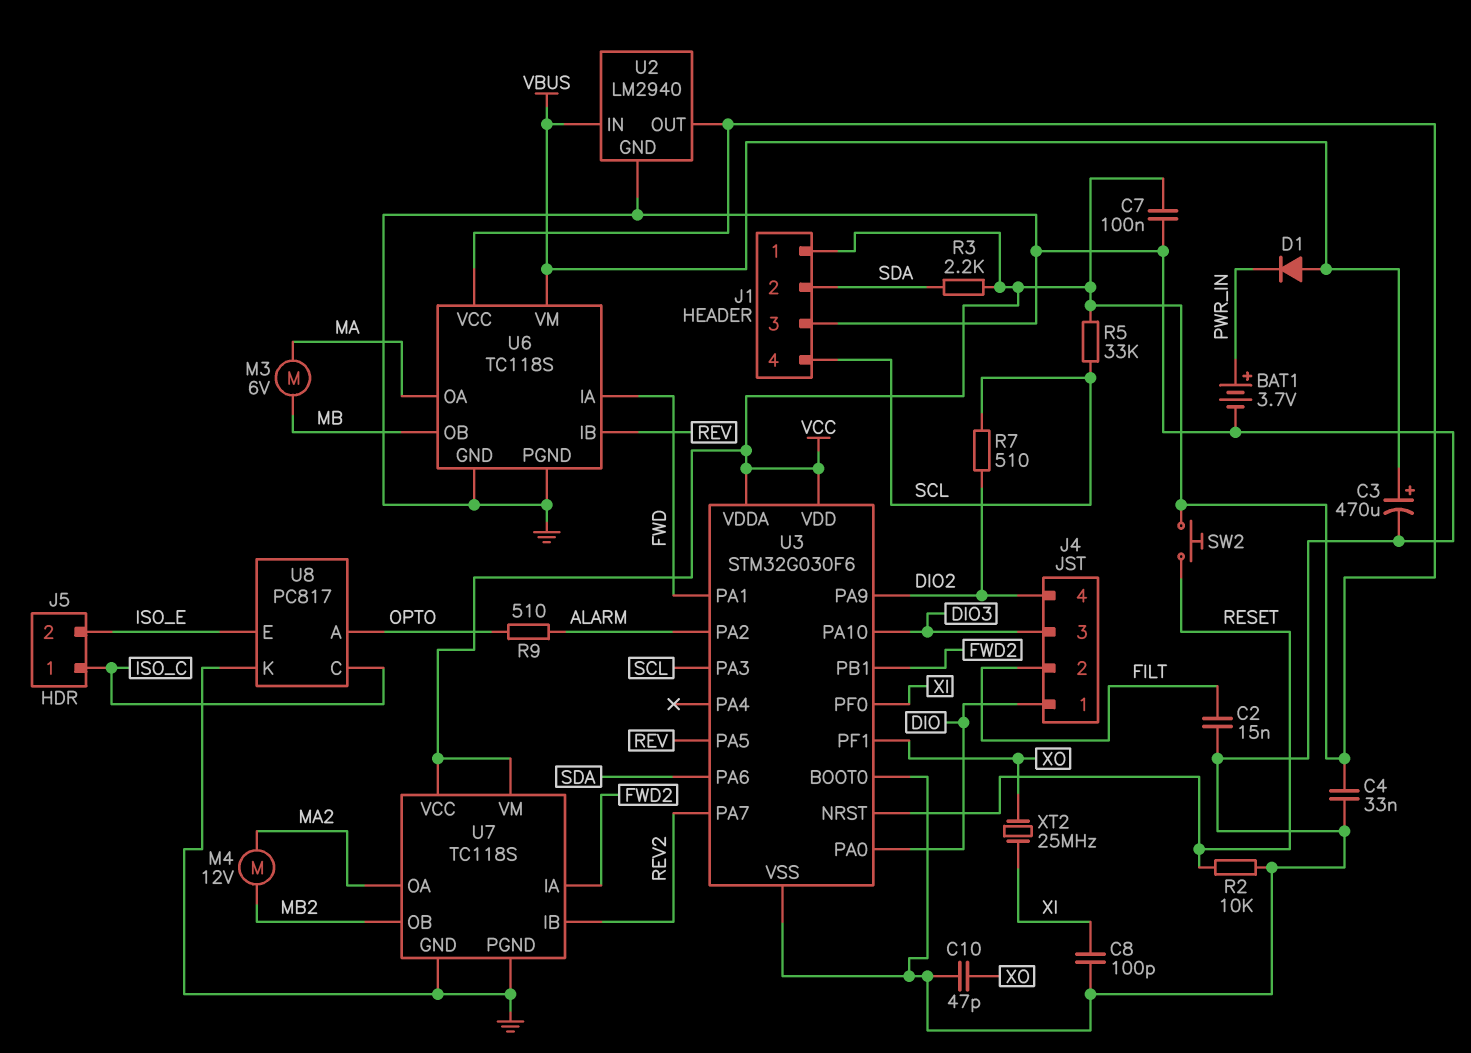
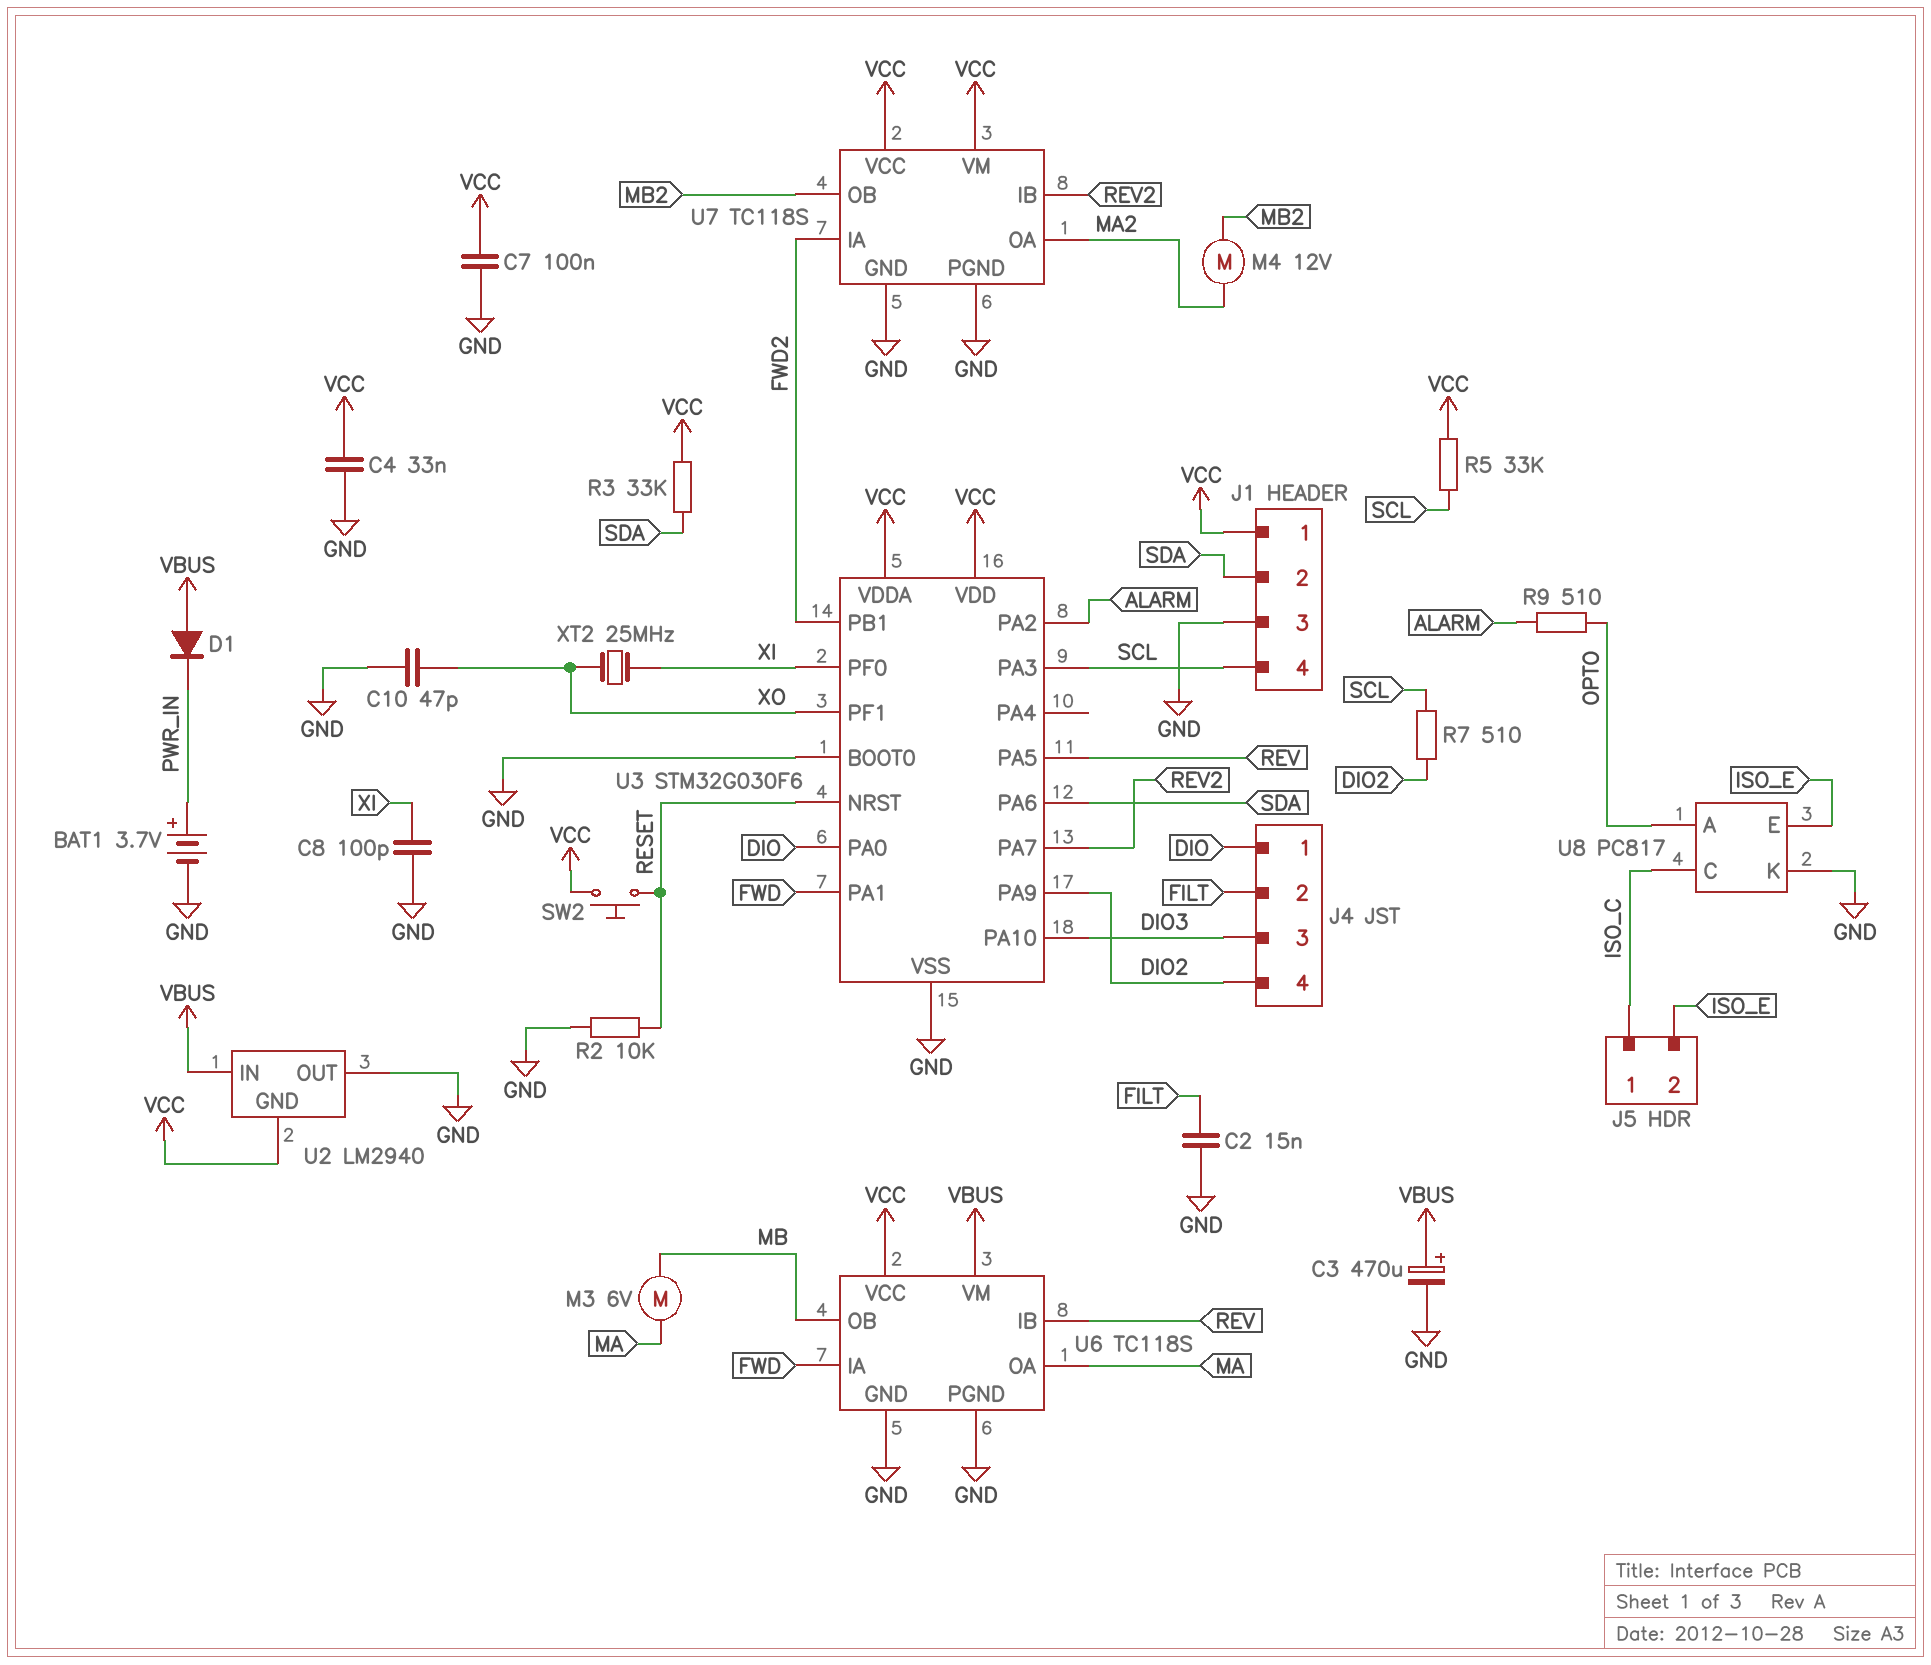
R3: 2.2k (SDA, VCC) -> 33k (SDA, VCC)
U2 pin GND: GND -> VCC
U2 pin OUT: VCC -> GND

